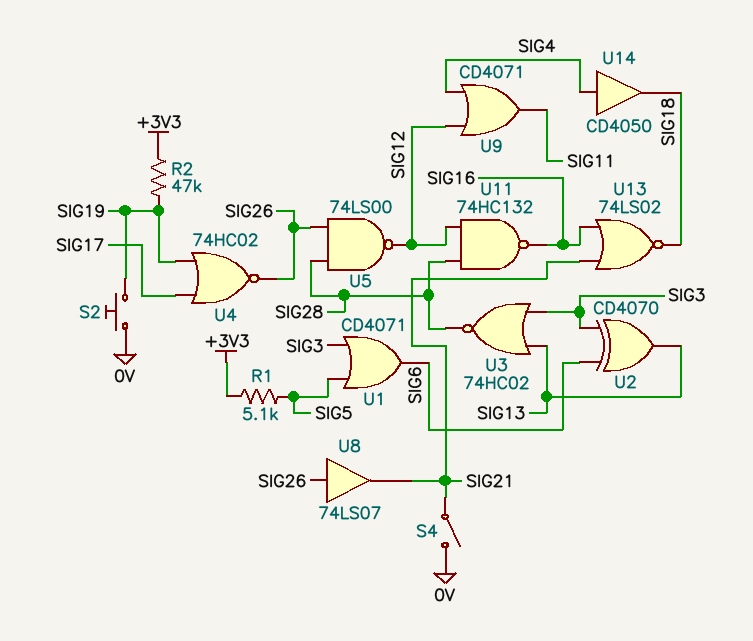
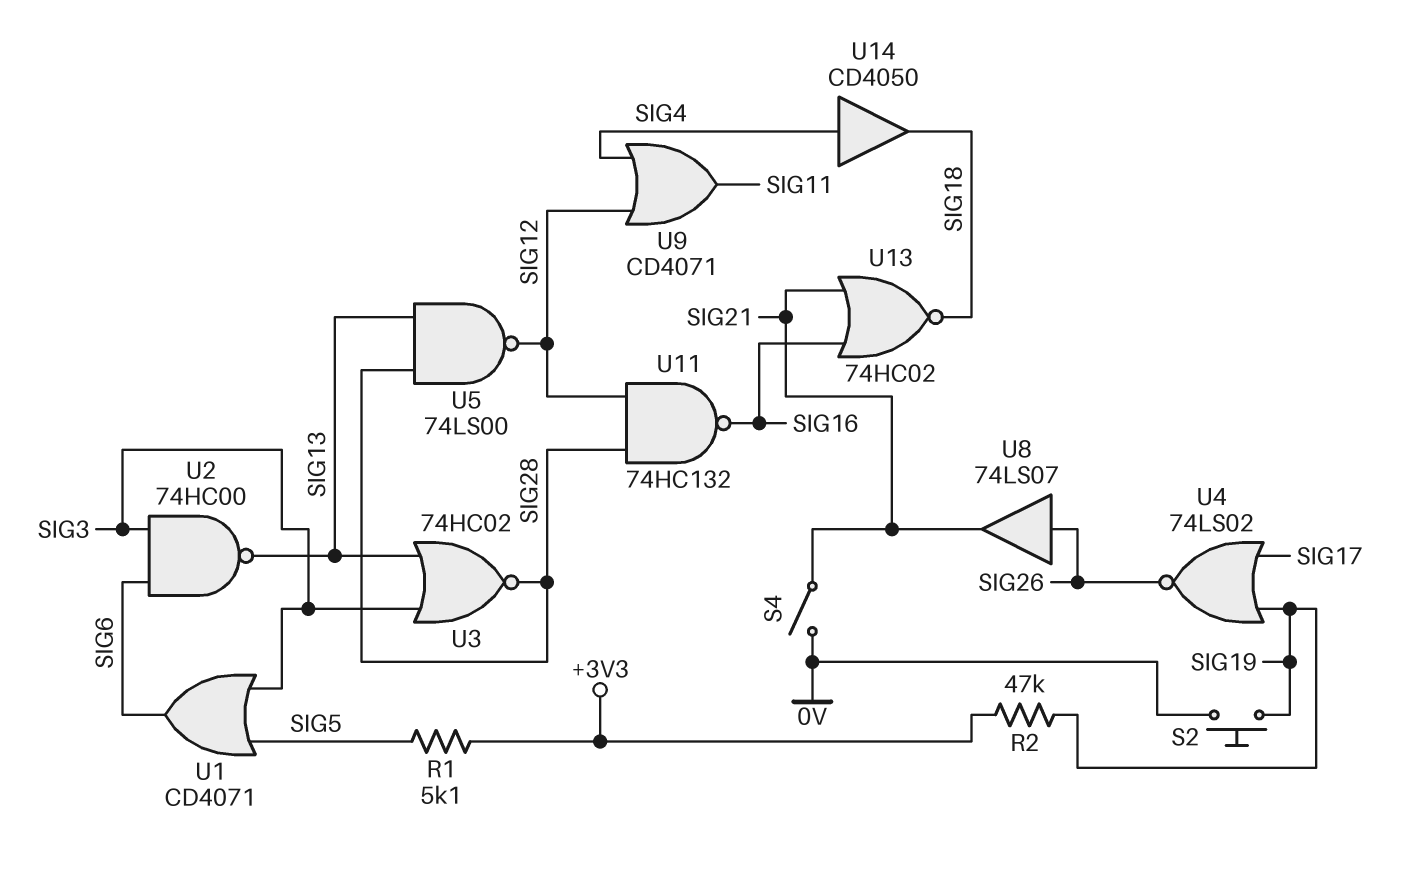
U2: XOR CD4070 (in SIG3, in SIG6, out SIG13) -> NAND 74HC00 (in SIG3, in SIG6, out SIG13)
U4: NOR 74HC02 (in SIG17, in SIG19, out SIG26) -> NOR 74LS02 (in SIG17, in SIG19, out SIG26)
U5: NAND 74LS00 (in SIG26, in SIG28, out SIG12) -> NAND 74LS00 (in SIG13, in SIG28, out SIG12)
U13: NOR 74LS02 (in SIG16, in SIG21, out SIG18) -> NOR 74HC02 (in SIG16, in SIG21, out SIG18)

